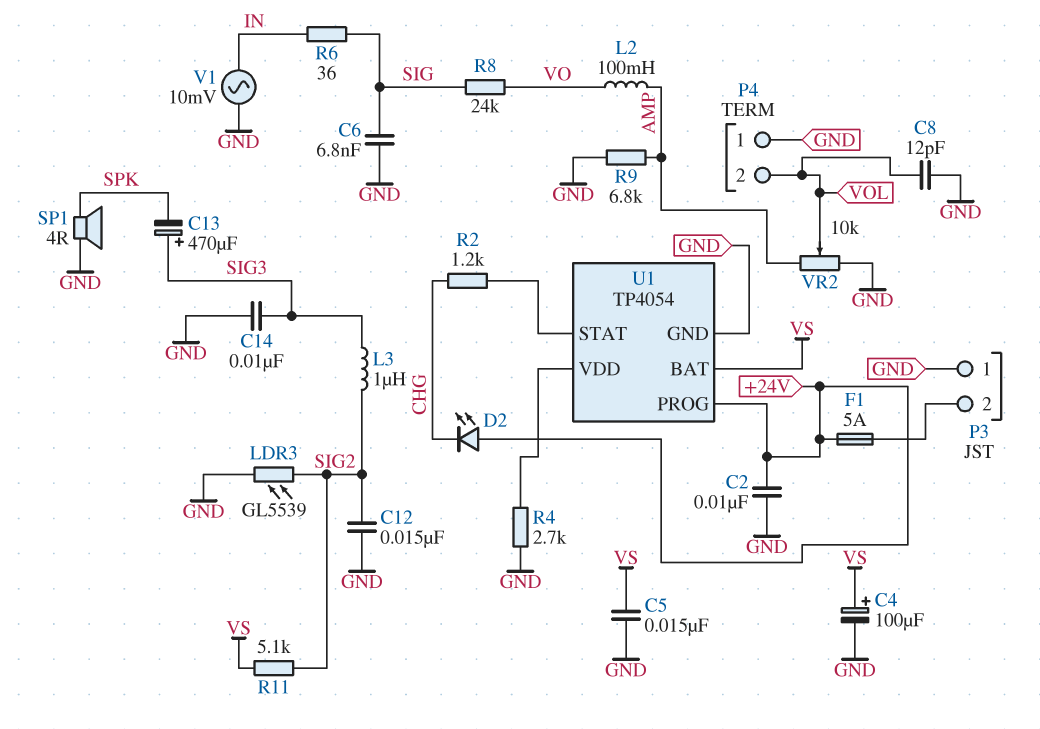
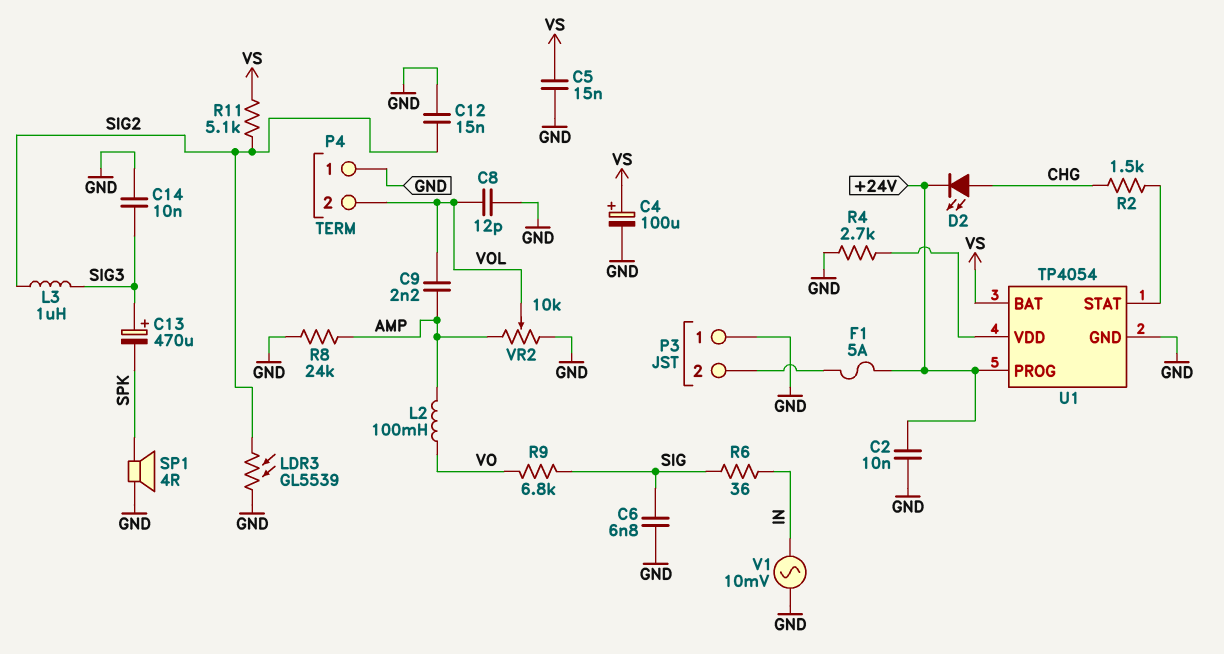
C9: none -> 2.2nF (AMP, VOL)
D2: LED (A +24V, K CHG) -> LED (A CHG, K +24V)
R2: 1.2k (CHG, U1/STAT) -> 1.5k (CHG, U1/STAT)
R8: 24k (SIG, VO) -> 24k (AMP, GND)
R9: 6.8k (AMP, GND) -> 6.8k (SIG, VO)

